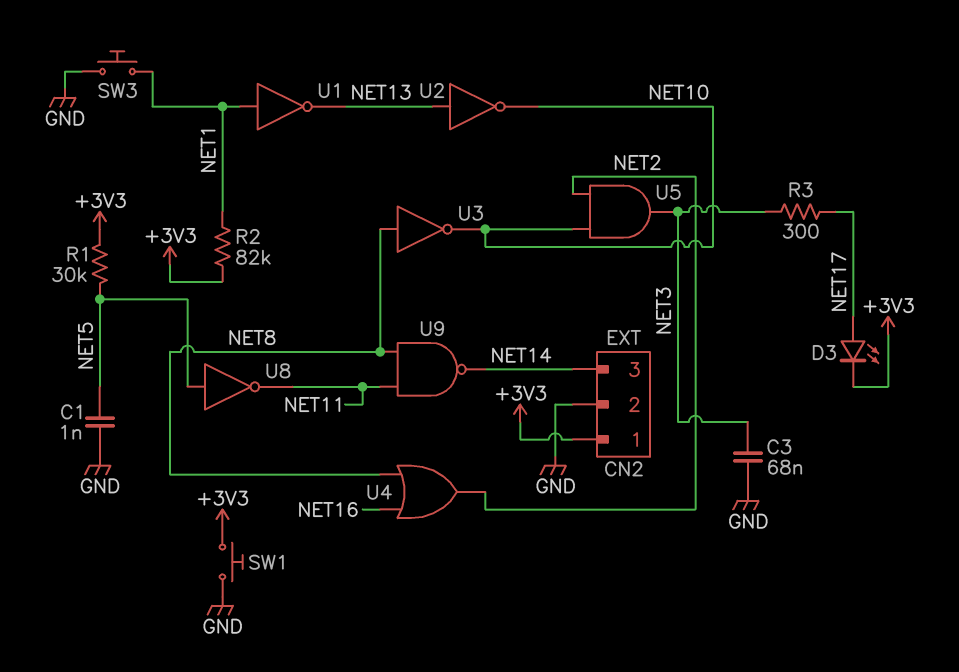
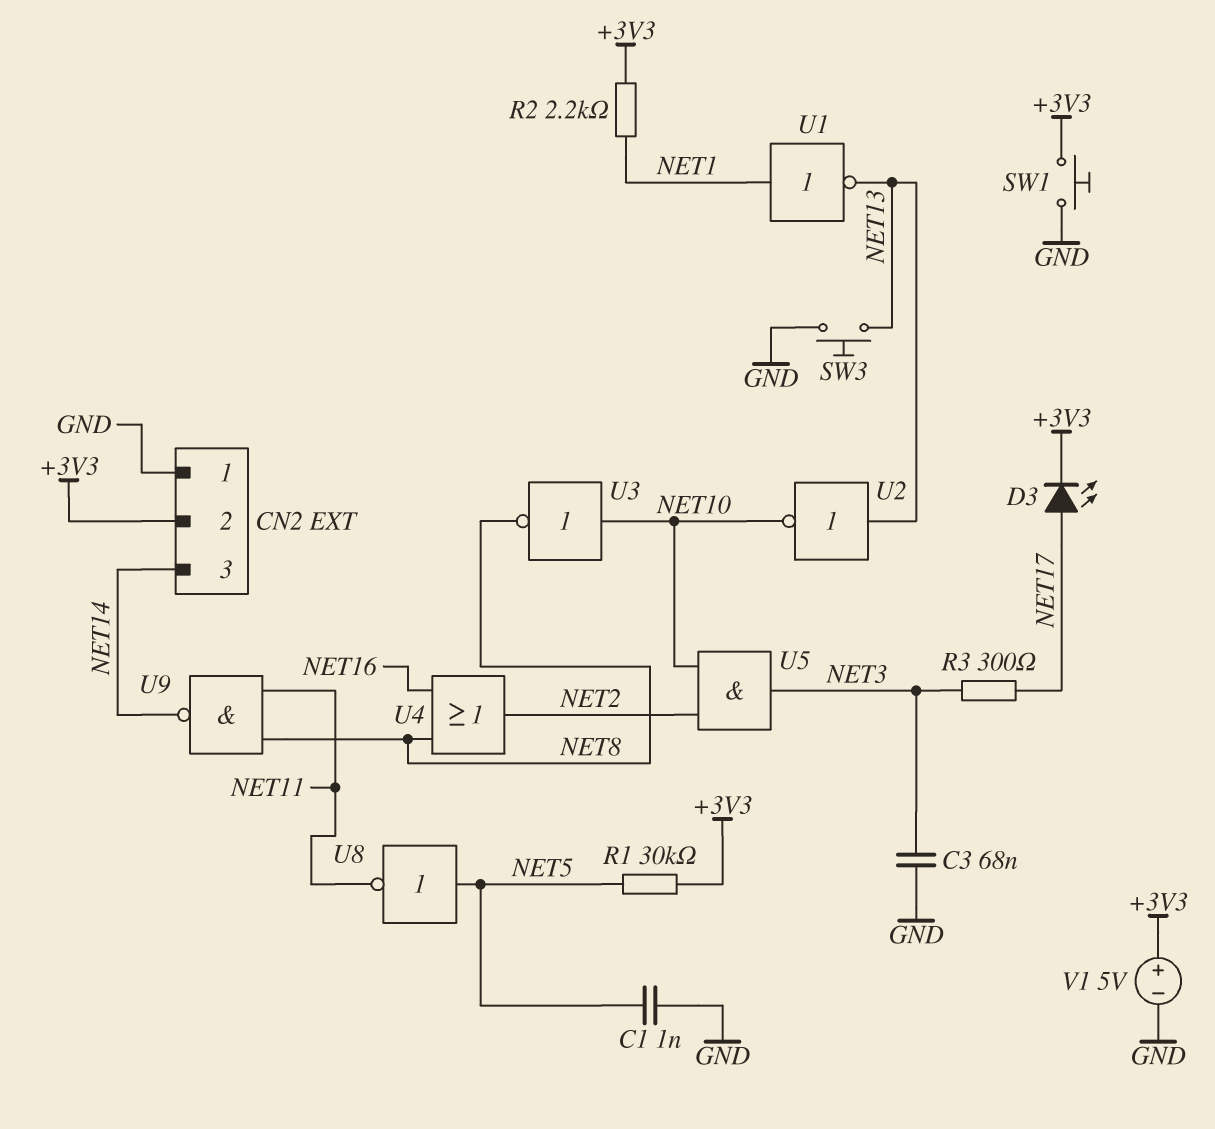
CN2 pin 1: +3V3 -> GND
CN2 pin 2: GND -> +3V3
R2: 82k (+3V3, NET1) -> 2.2k (+3V3, NET1)
SW3: button (GND, NET1) -> button (GND, NET13)
U3: NOT (in NET8, out NET10) -> NOT (in NET10, out NET8)
V1: none -> 5V (plus +3V3, minus GND)

